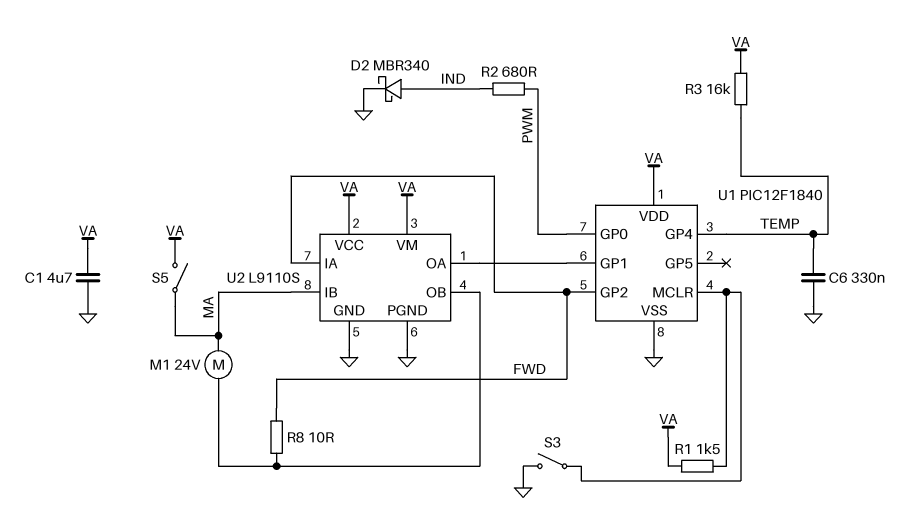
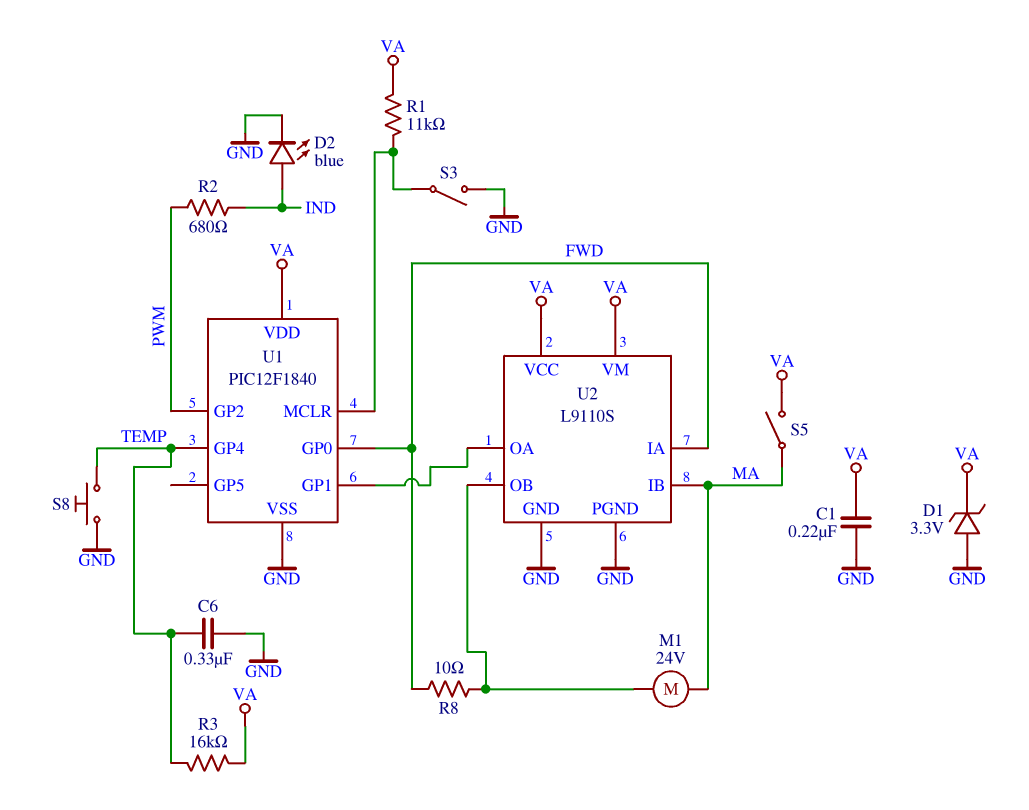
C1: 4.7uF (GND, VA) -> 220nF (GND, VA)
D1: none -> zener 3.3V (A GND, K VA)
D2: schottky MBR340 (A IND, K GND) -> LED blue (A IND, K GND)
R1: 1.5k (U1/MCLR, VA) -> 11k (U1/MCLR, VA)
S8: none -> button (GND, TEMP)
U1 pin GP0: PWM -> FWD
U1 pin GP2: FWD -> PWM

